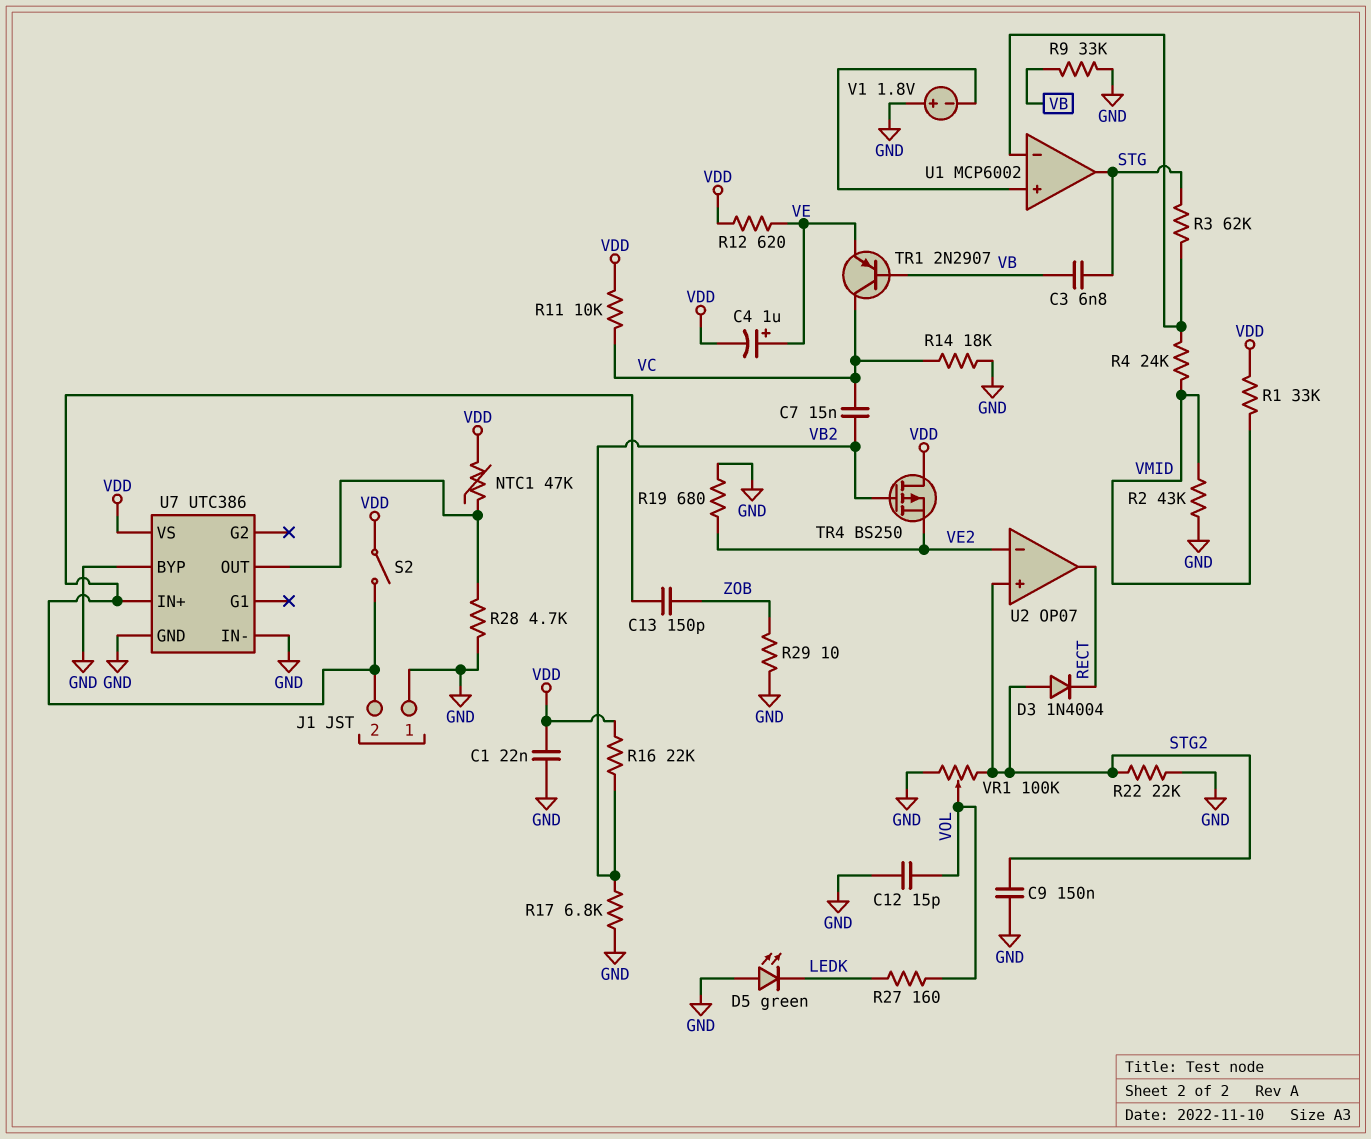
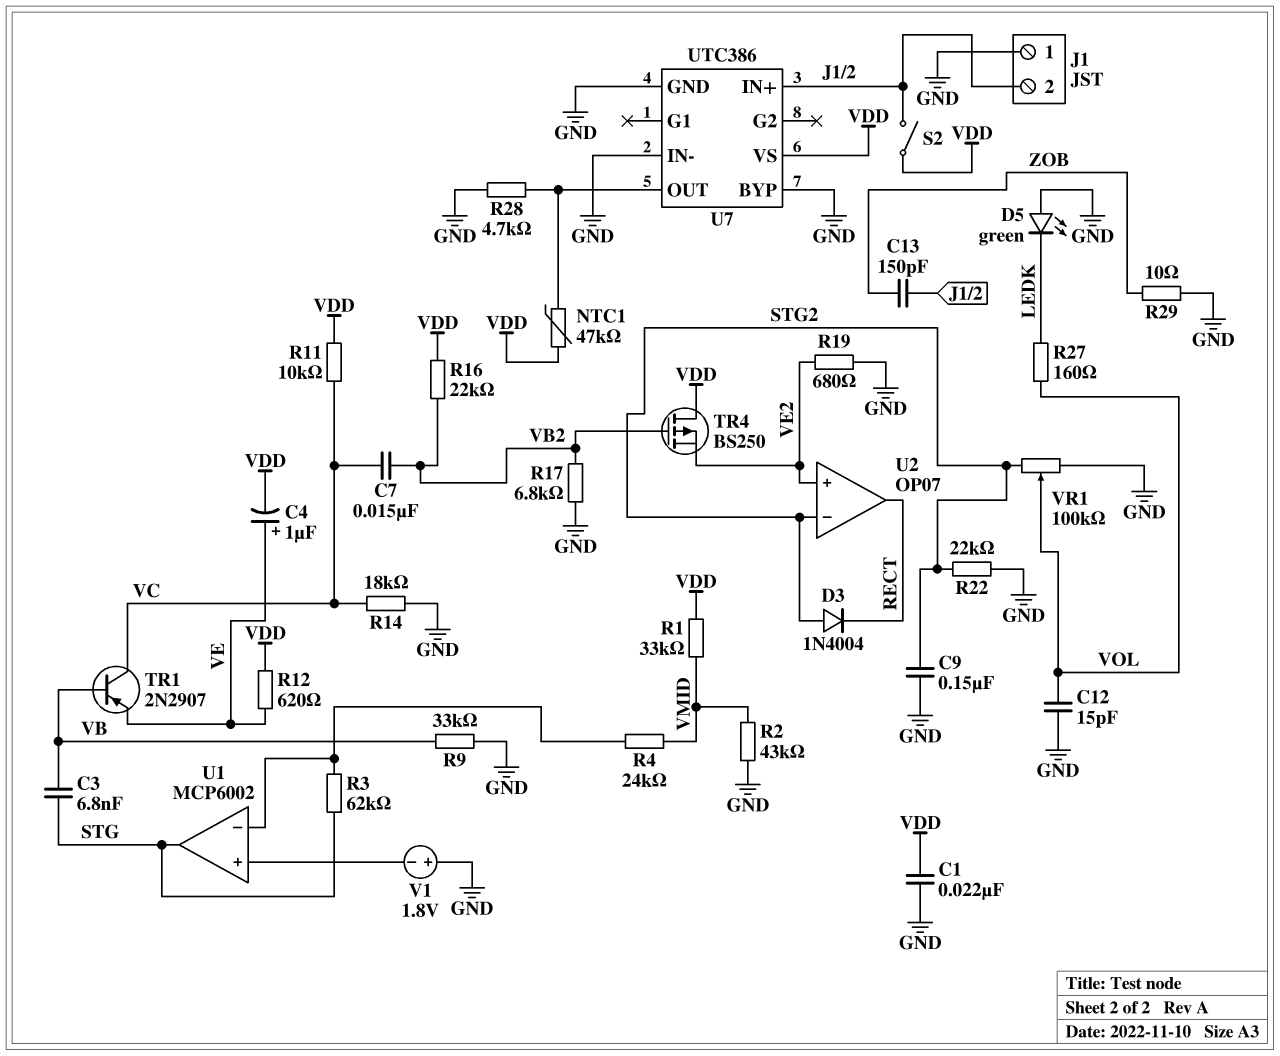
U2 pin in+: STG2 -> VE2
U2 pin in-: VE2 -> STG2

